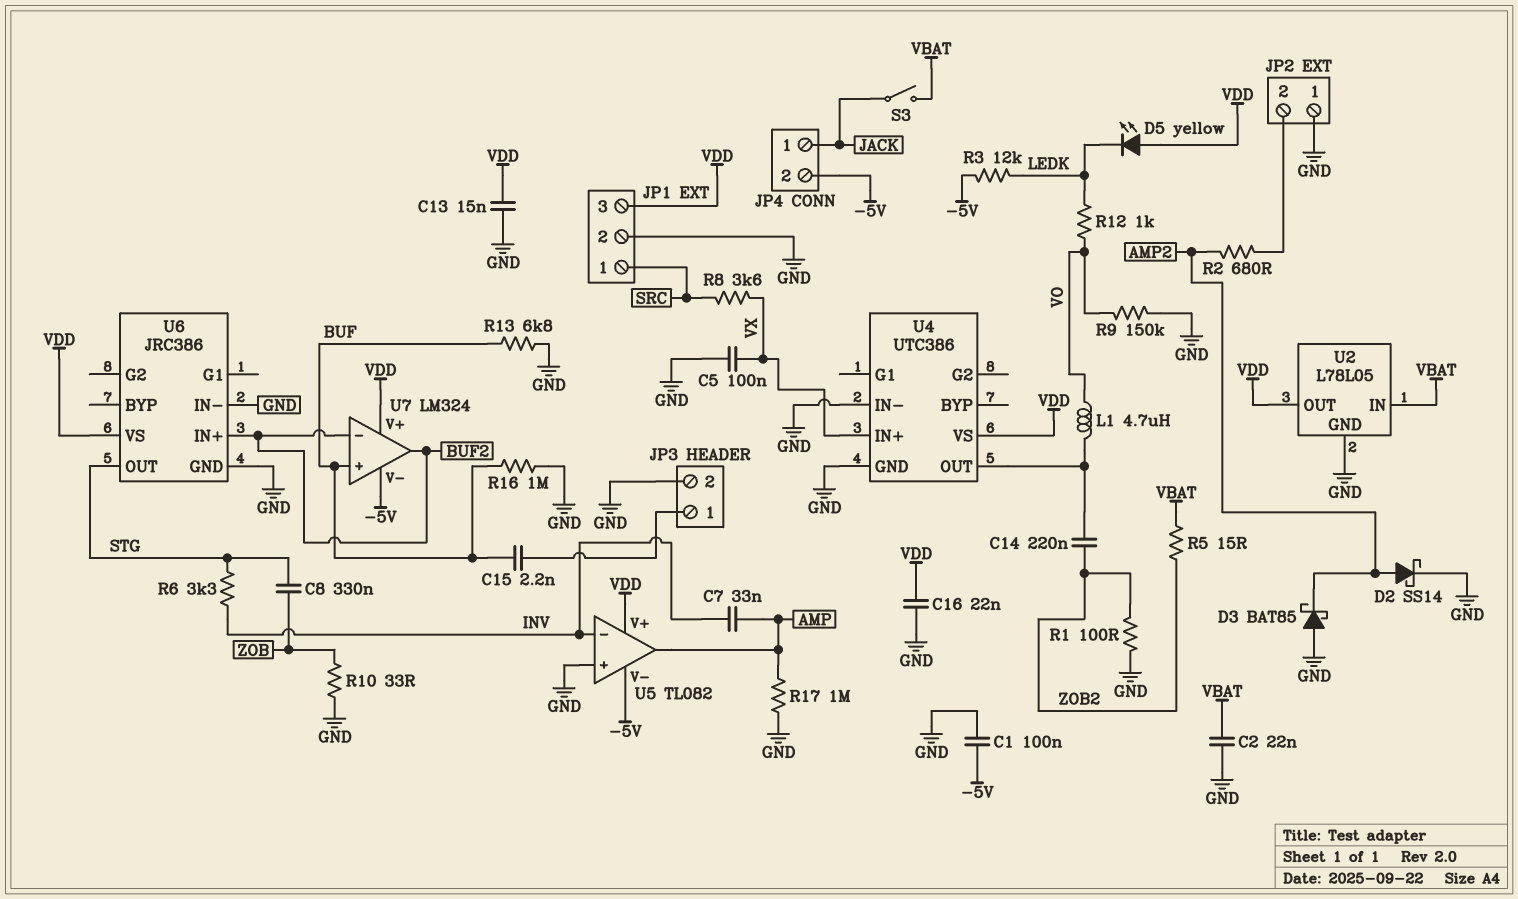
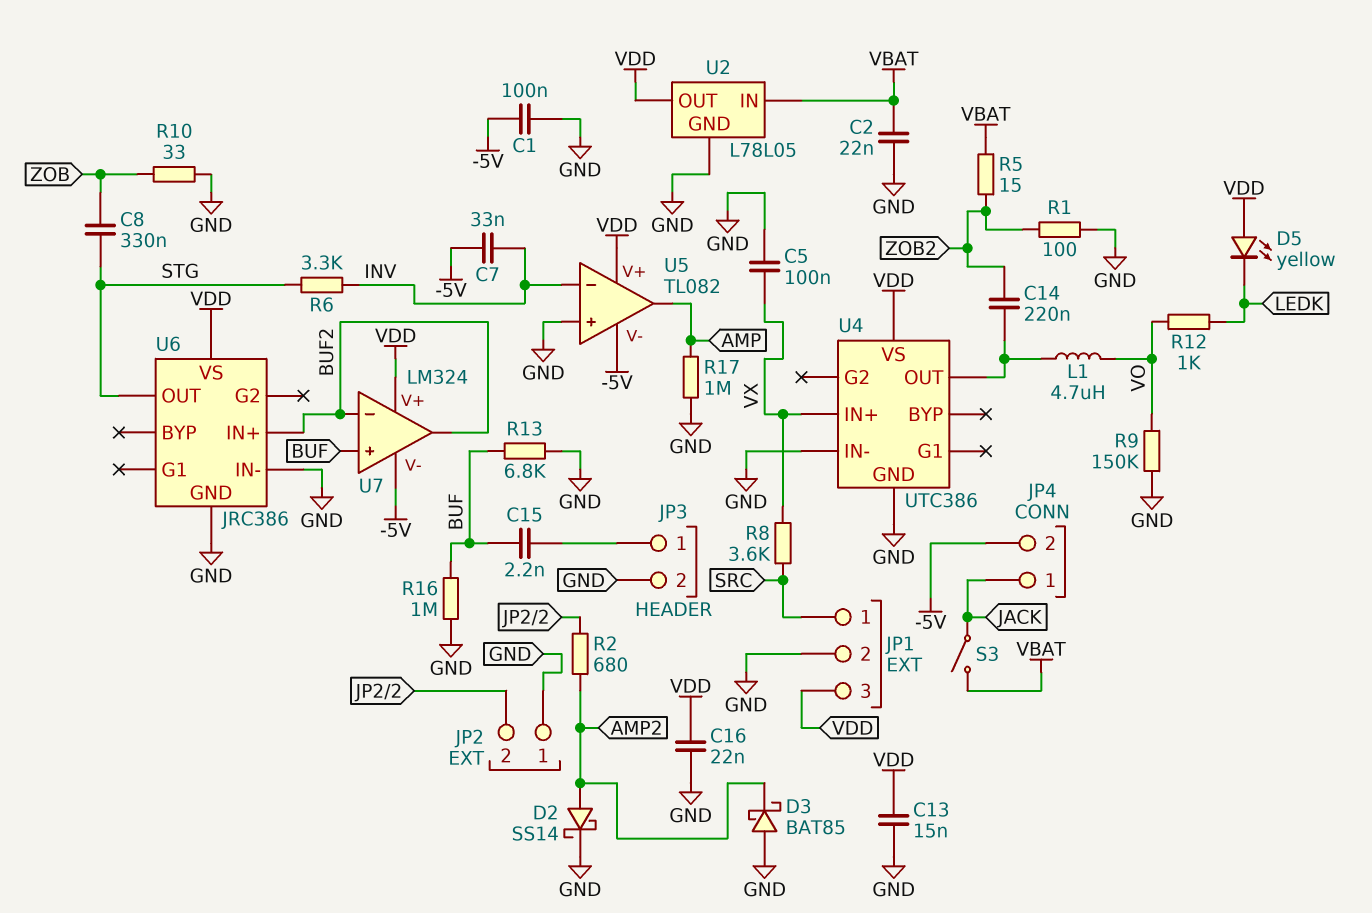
C7: 33nF (AMP, INV) -> 33nF (-5V, INV)
R3: 12k (-5V, LEDK) -> none

